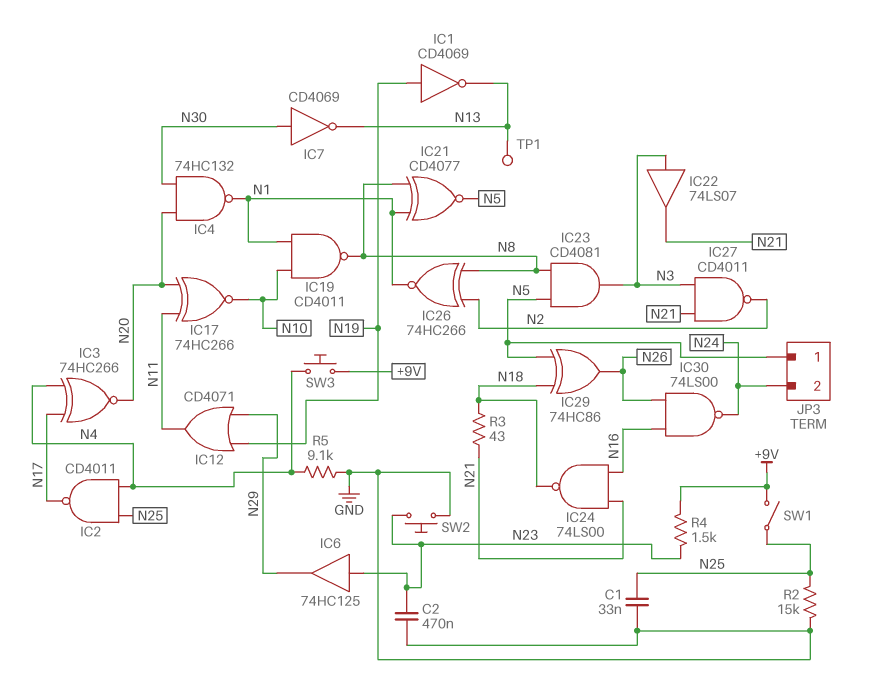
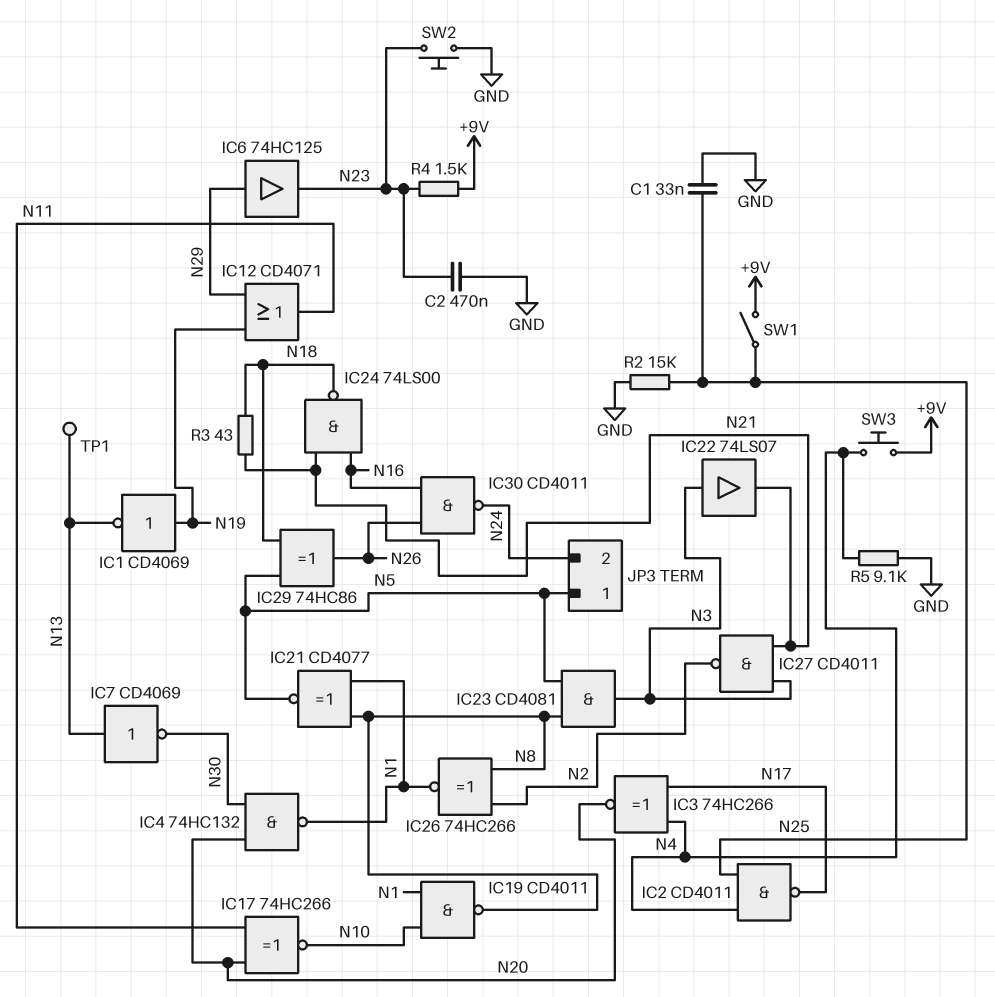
IC6: buffer 74HC125 (in N23, out N29) -> buffer 74HC125 (in N29, out N23)
IC7: NOT CD4069 (in N30, out N13) -> NOT CD4069 (in N13, out N30)
IC30: NAND 74LS00 (in N16, in N26, out N24) -> NAND CD4011 (in N16, in N26, out N24)

